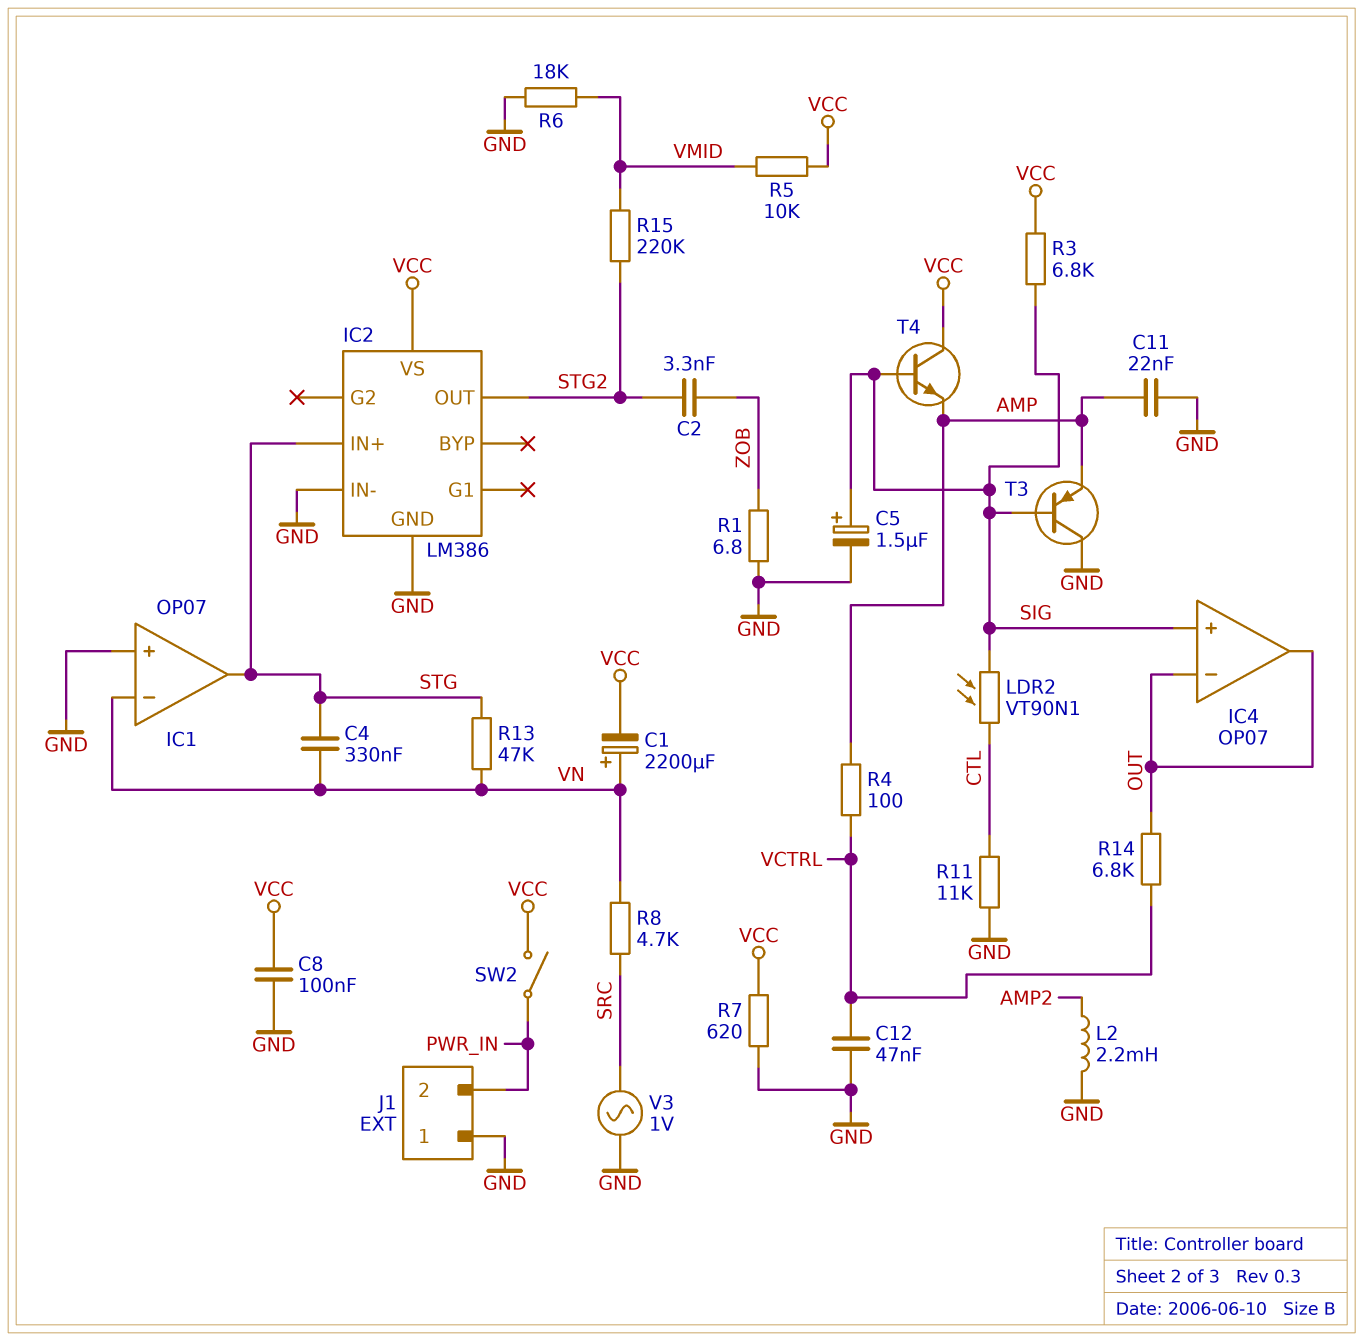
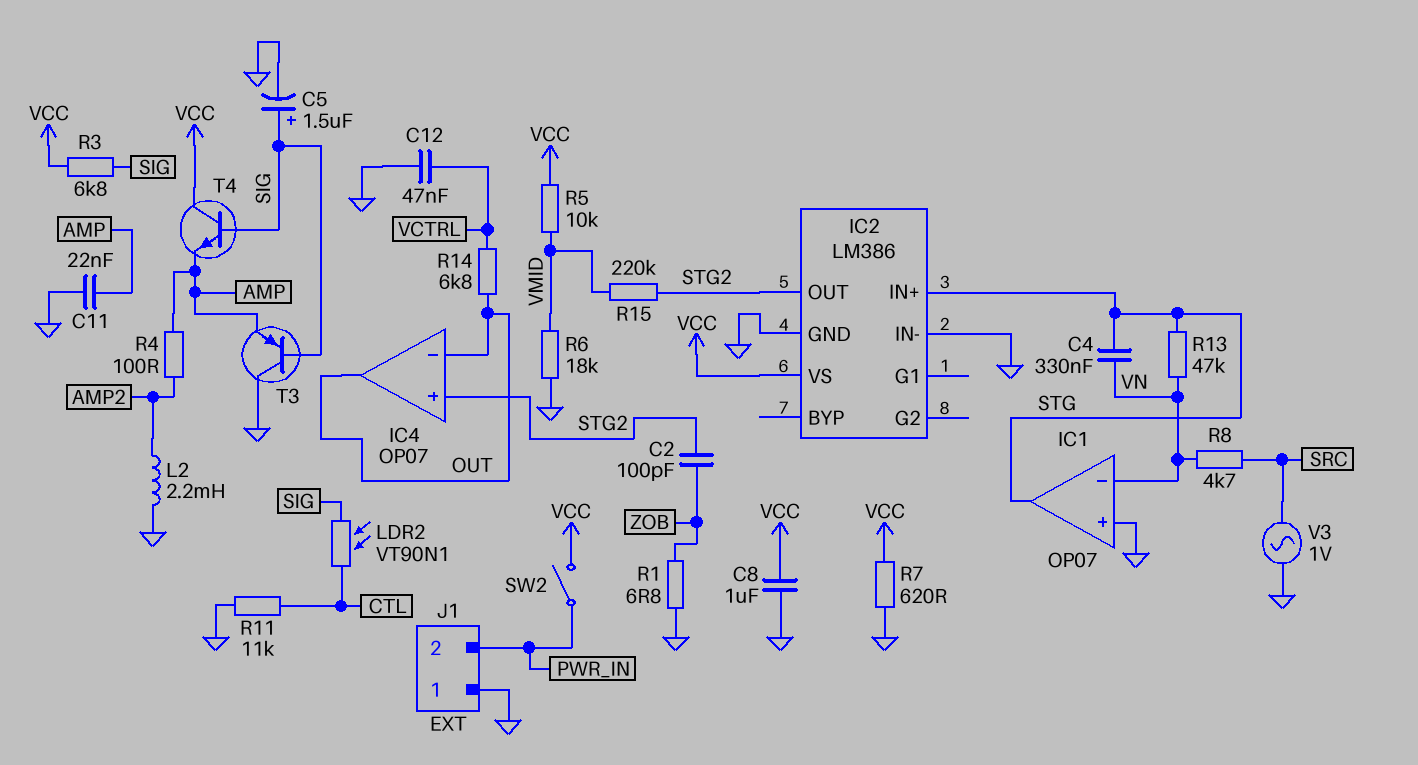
C1: 2200uF (plus VN, minus VCC) -> none
C2: 3.3nF (STG2, ZOB) -> 100pF (STG2, ZOB)
C8: 100nF (GND, VCC) -> 1uF (GND, VCC)
IC4 pin in+: SIG -> STG2
R4: 100 (AMP, VCTRL) -> 100 (AMP, AMP2)

